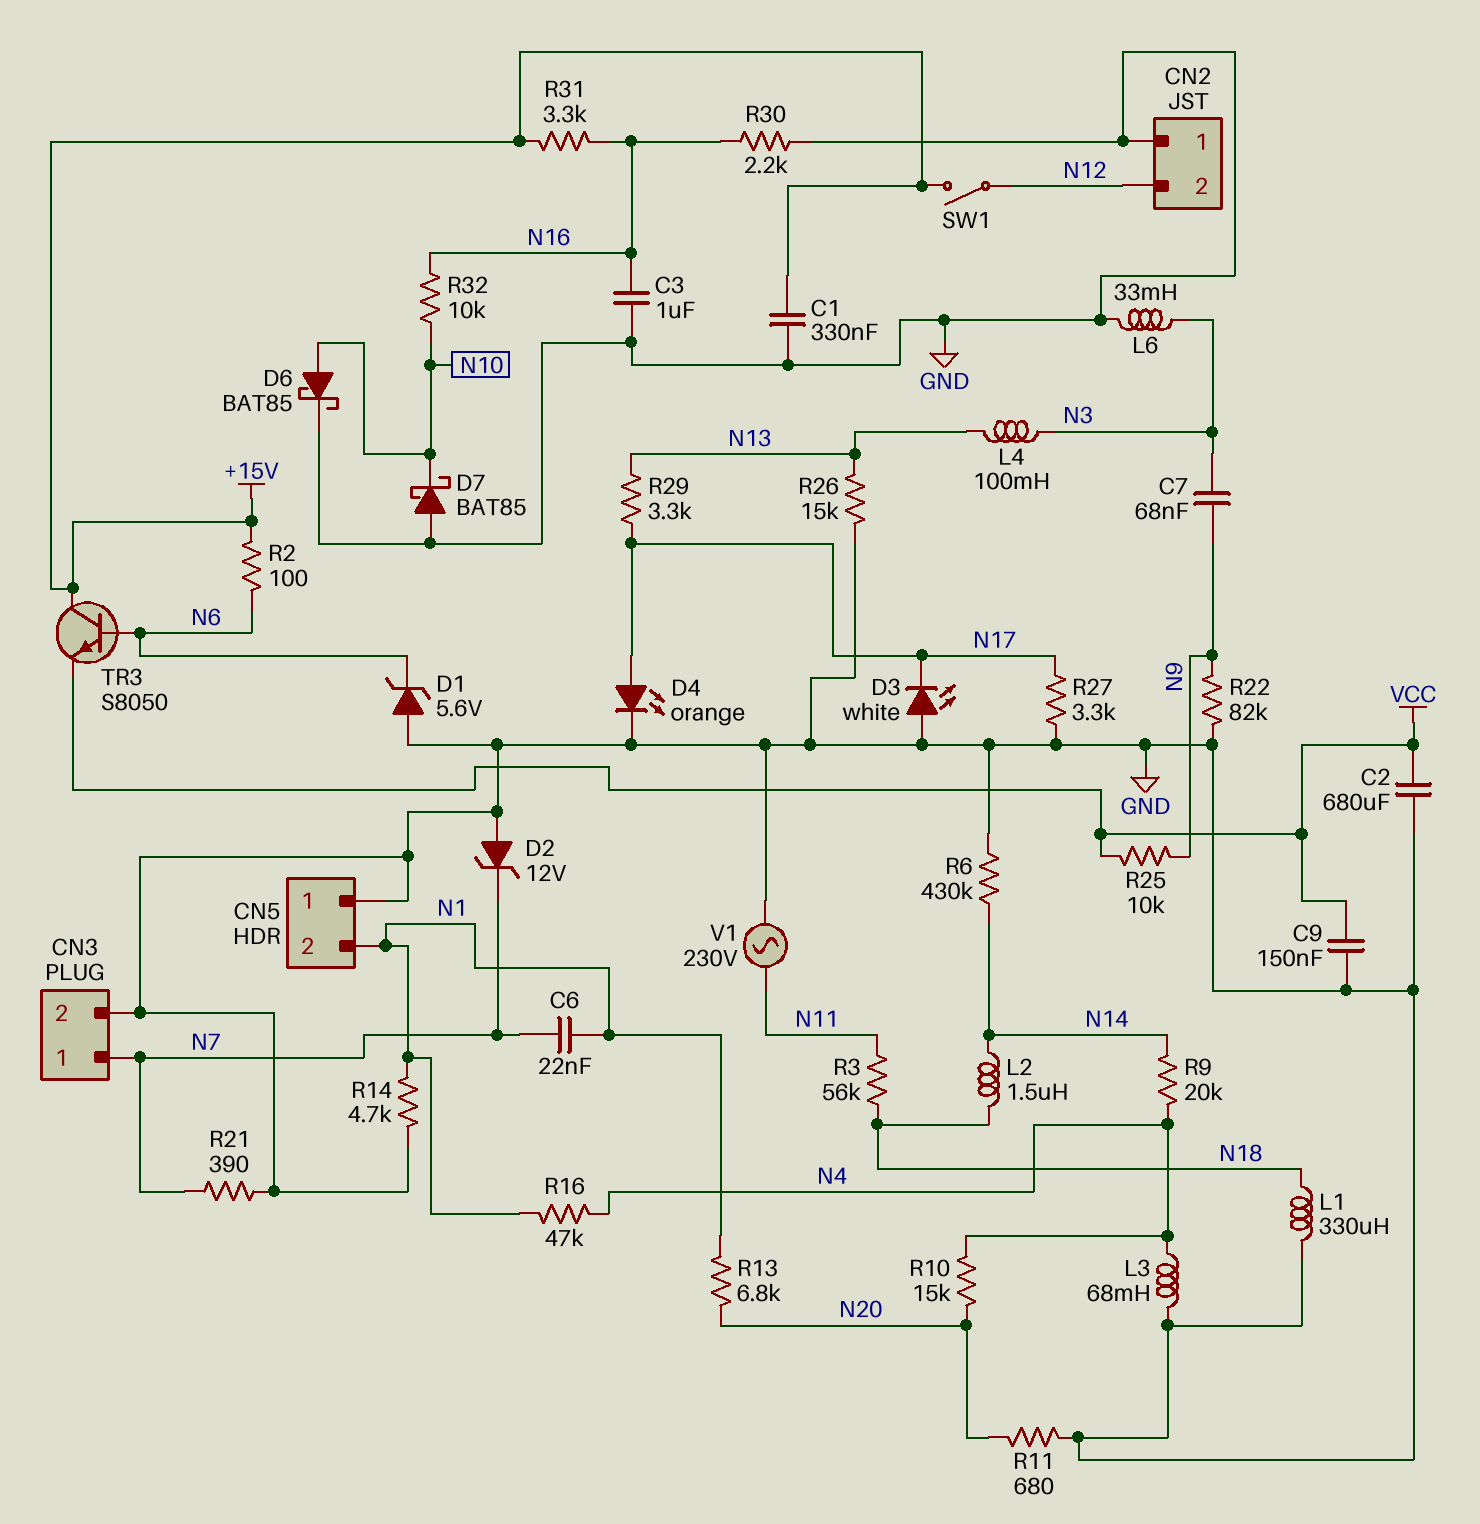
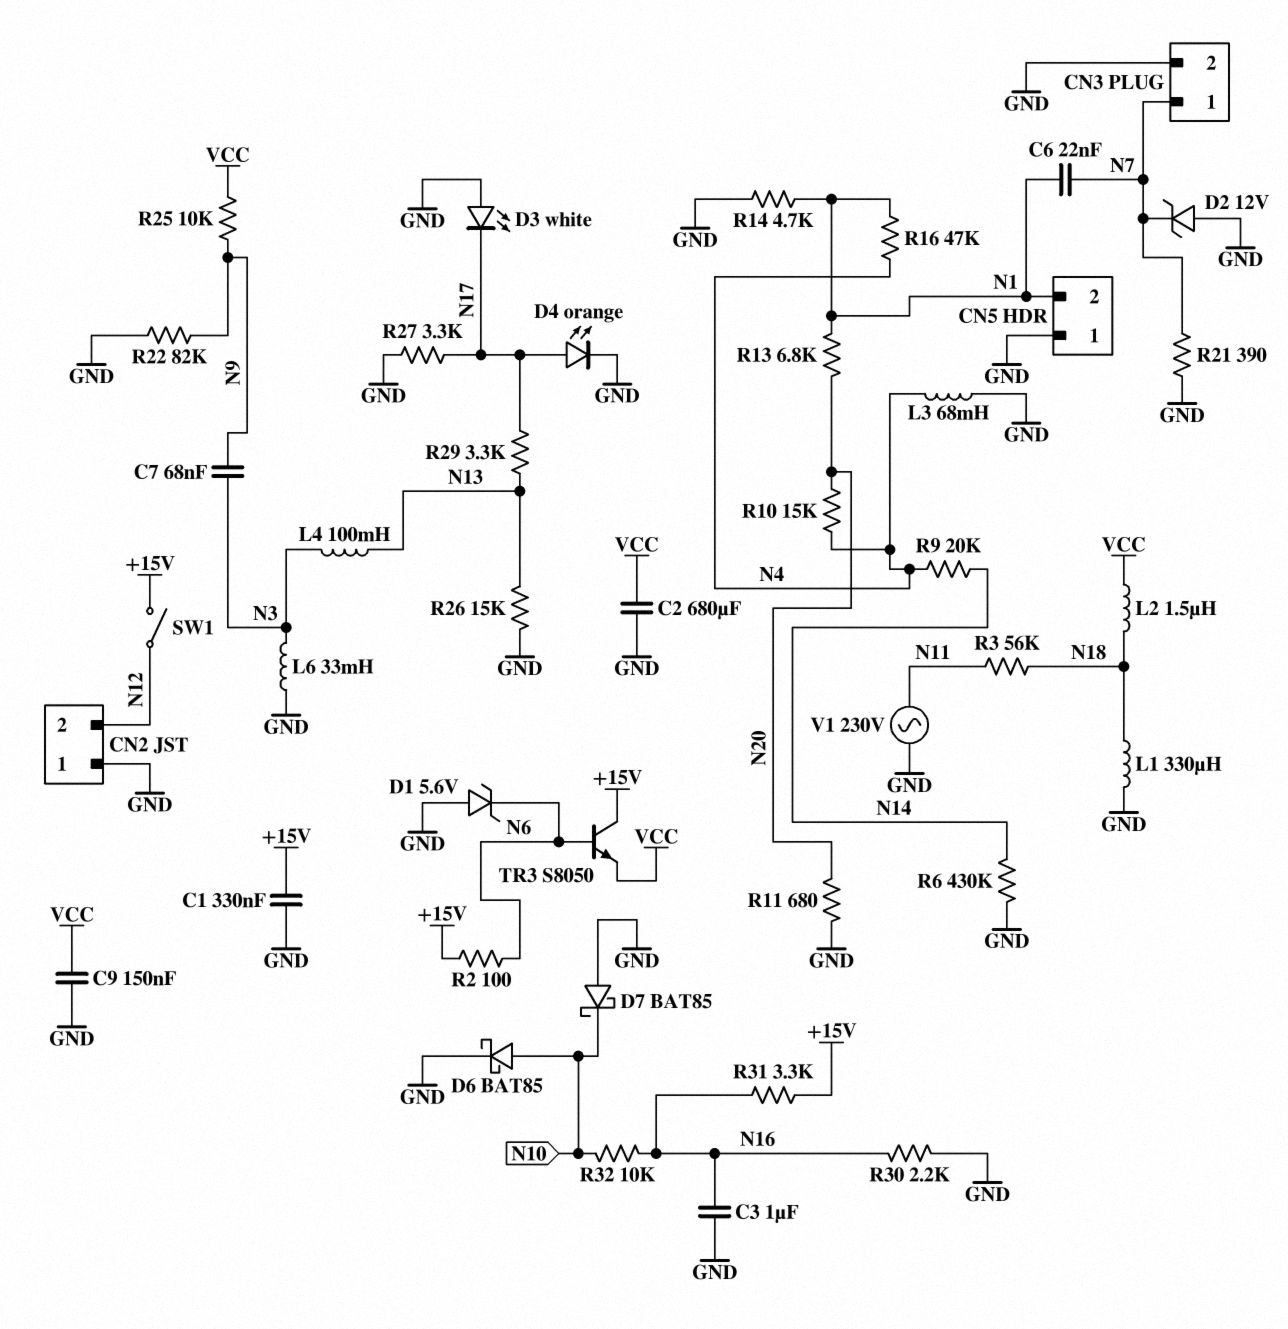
L2: 1.5uH (N14, N18) -> 1.5uH (N18, VCC)

